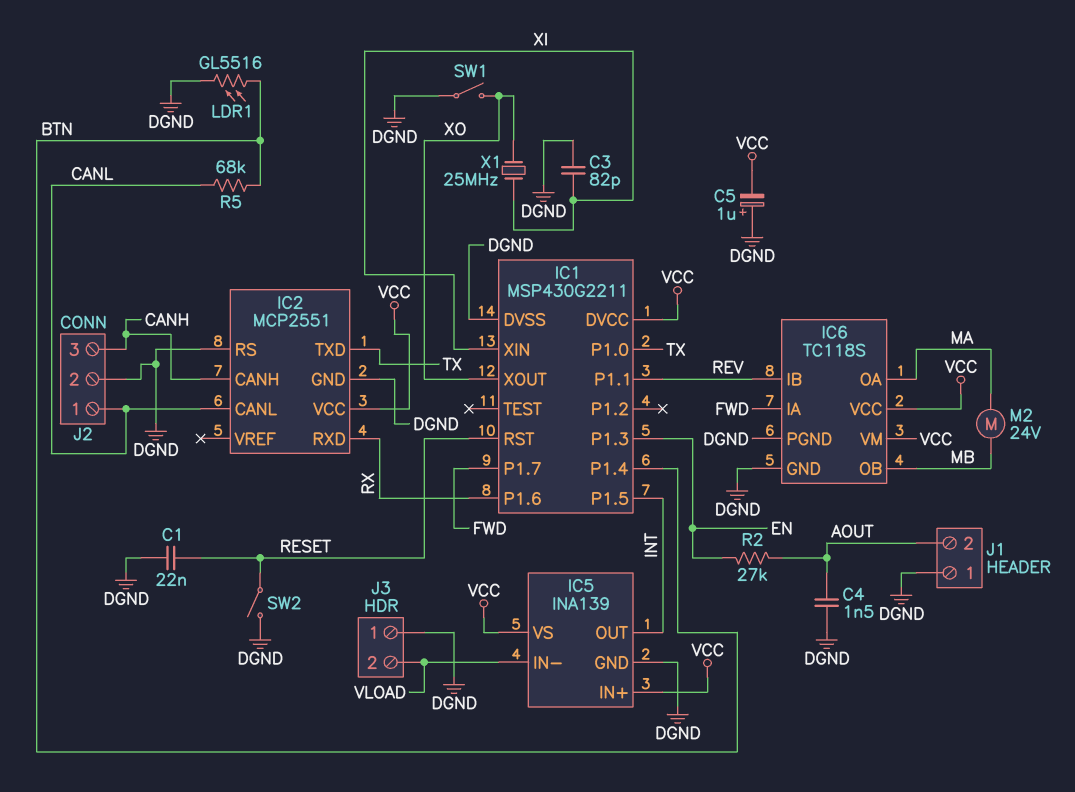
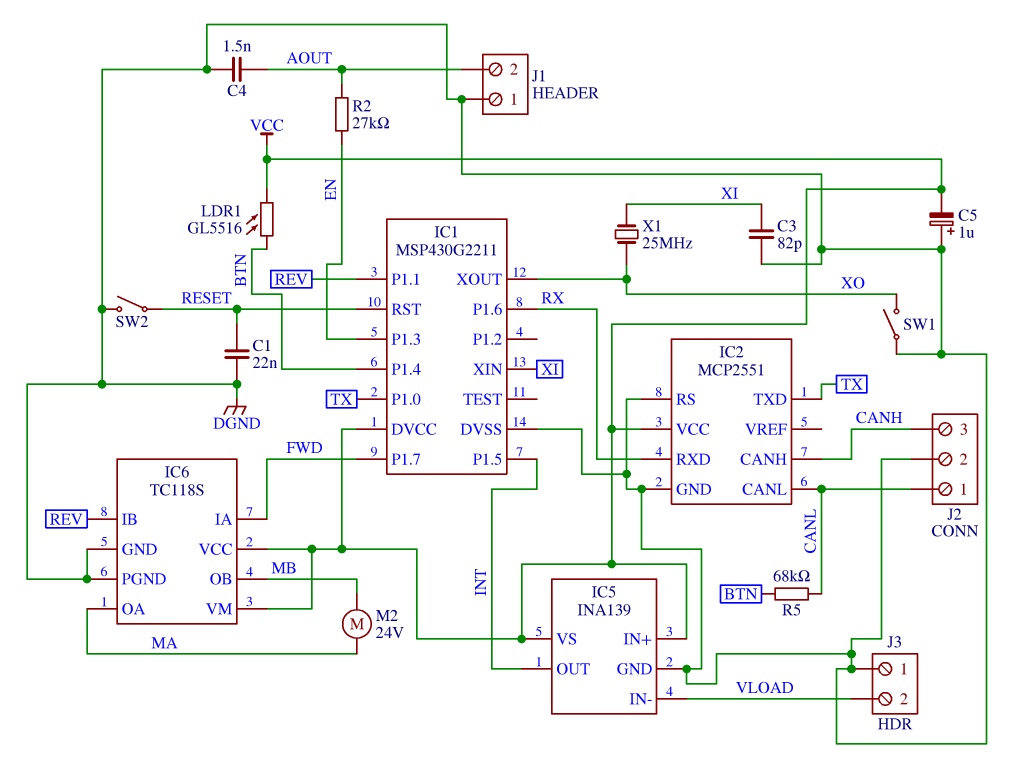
LDR1: GL5516 (BTN, DGND) -> GL5516 (BTN, VCC)

